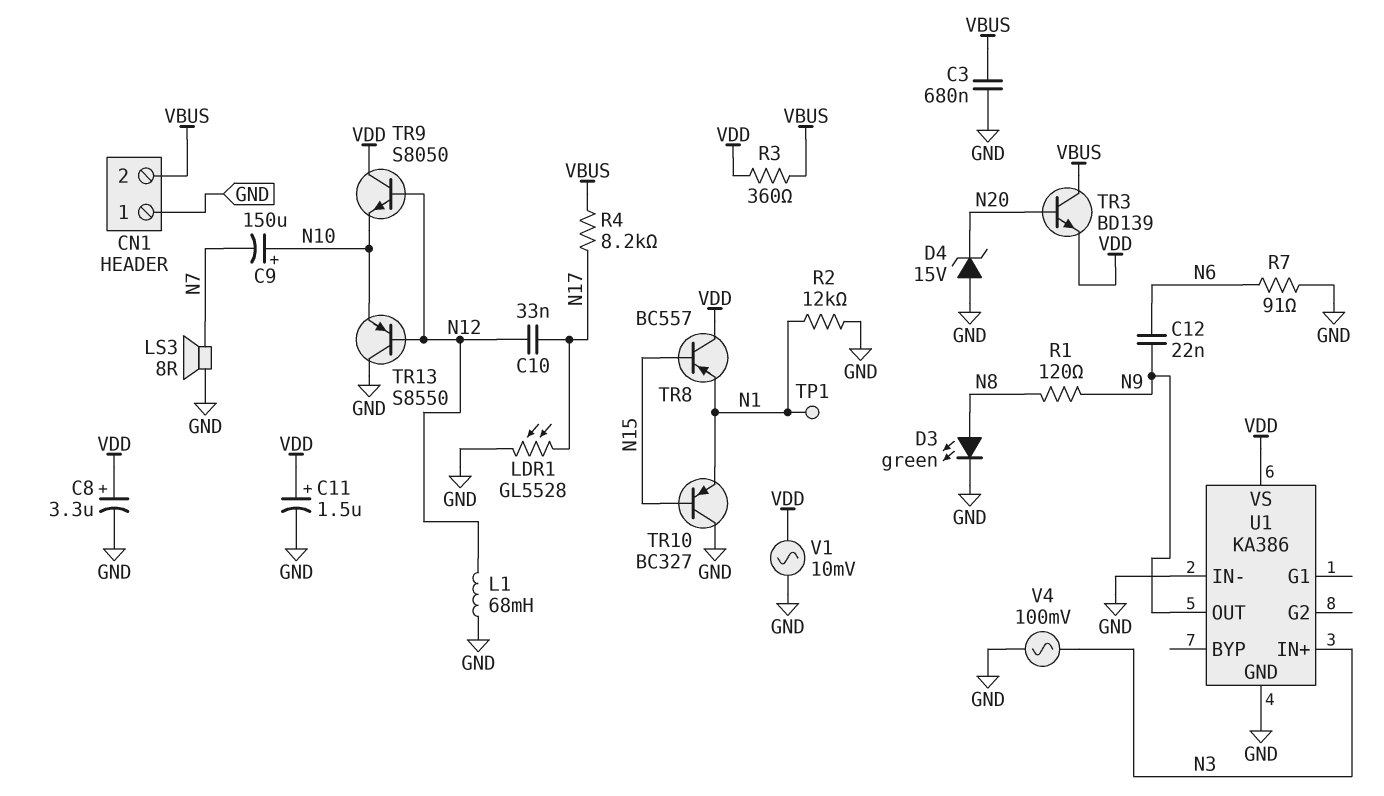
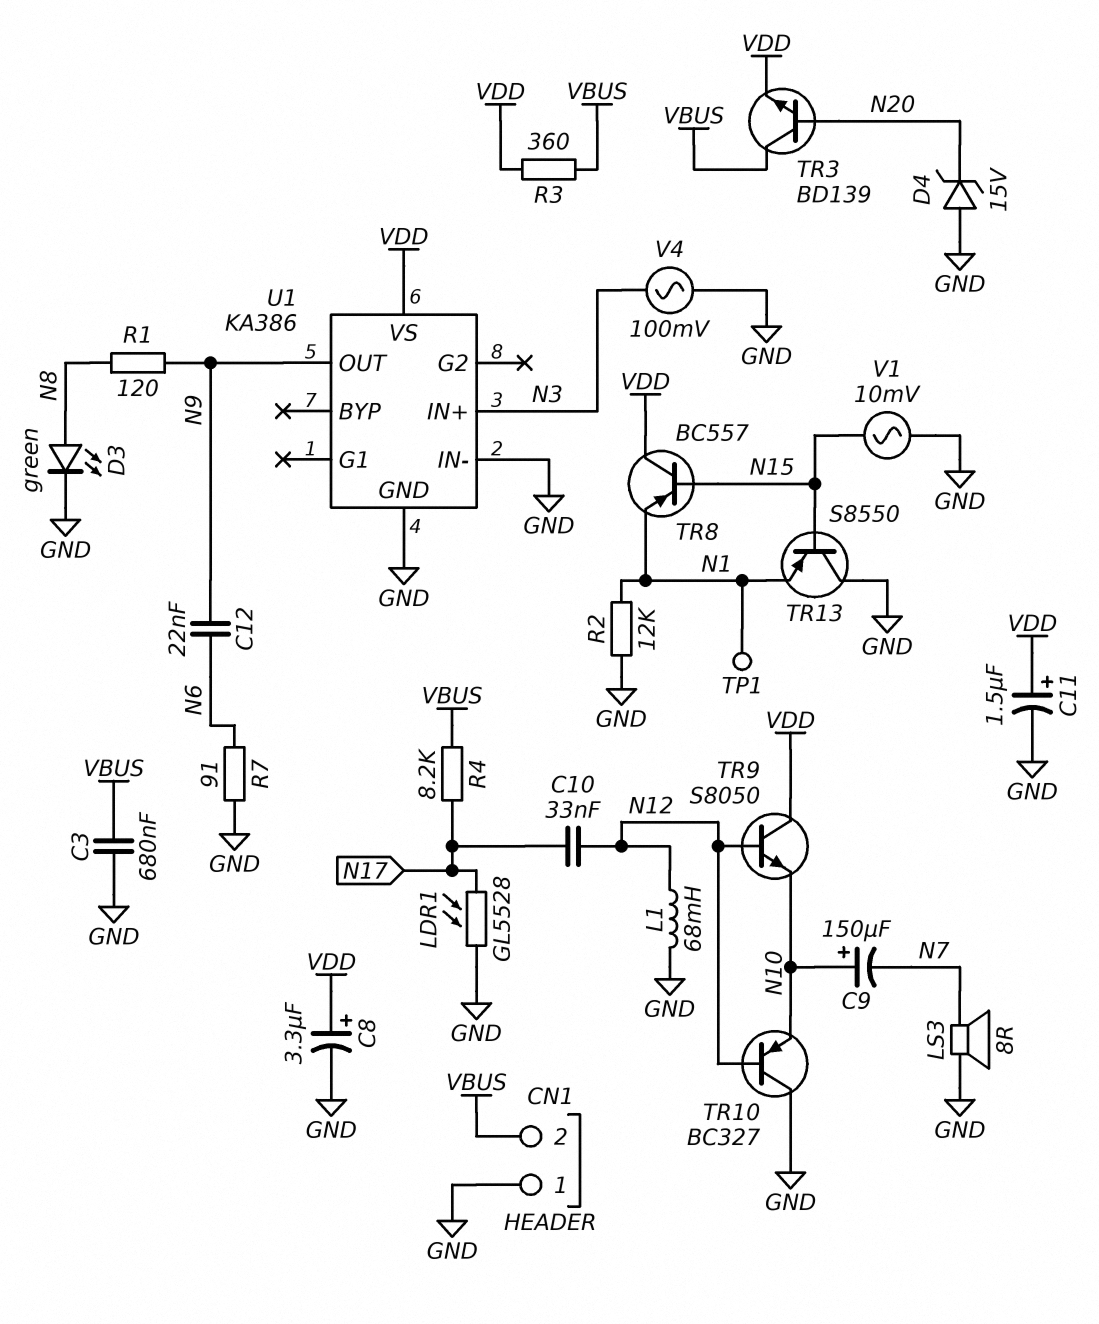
TR10: PNP BC327 (B N15, C GND, E N1) -> PNP BC327 (B N12, C GND, E N10)
TR13: PNP S8550 (B N12, C GND, E N10) -> PNP S8550 (B N15, C GND, E N1)
V1: AC 10mV (GND, VDD) -> AC 10mV (GND, N15)

